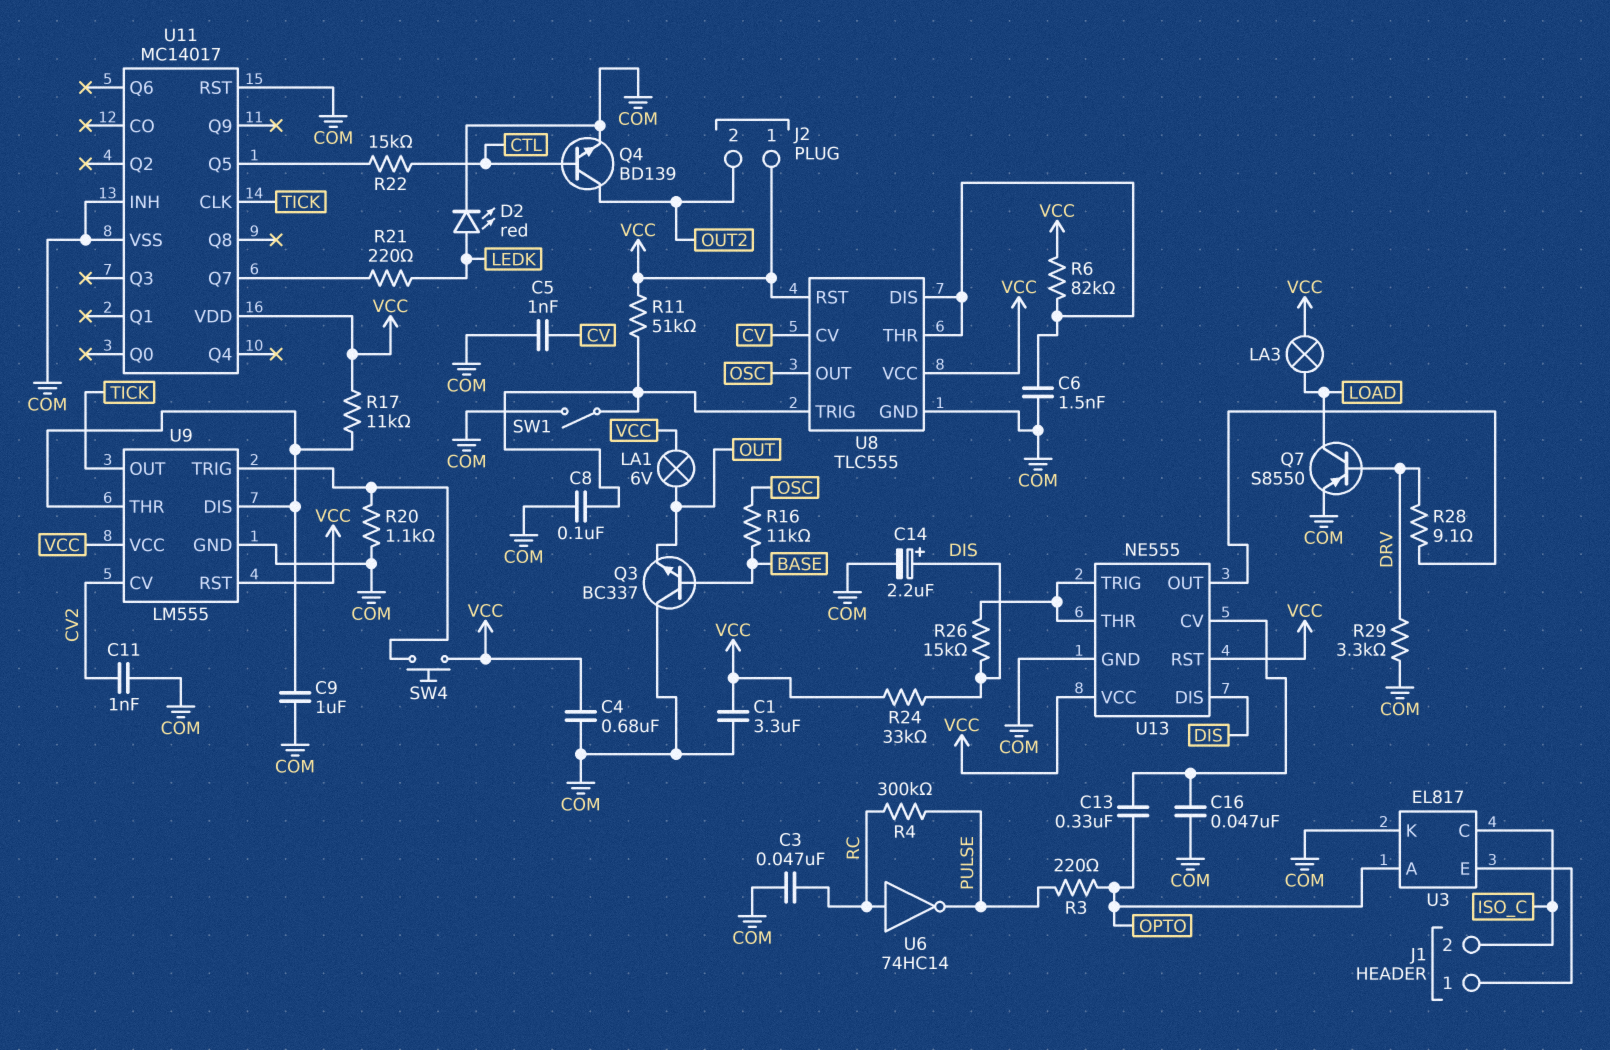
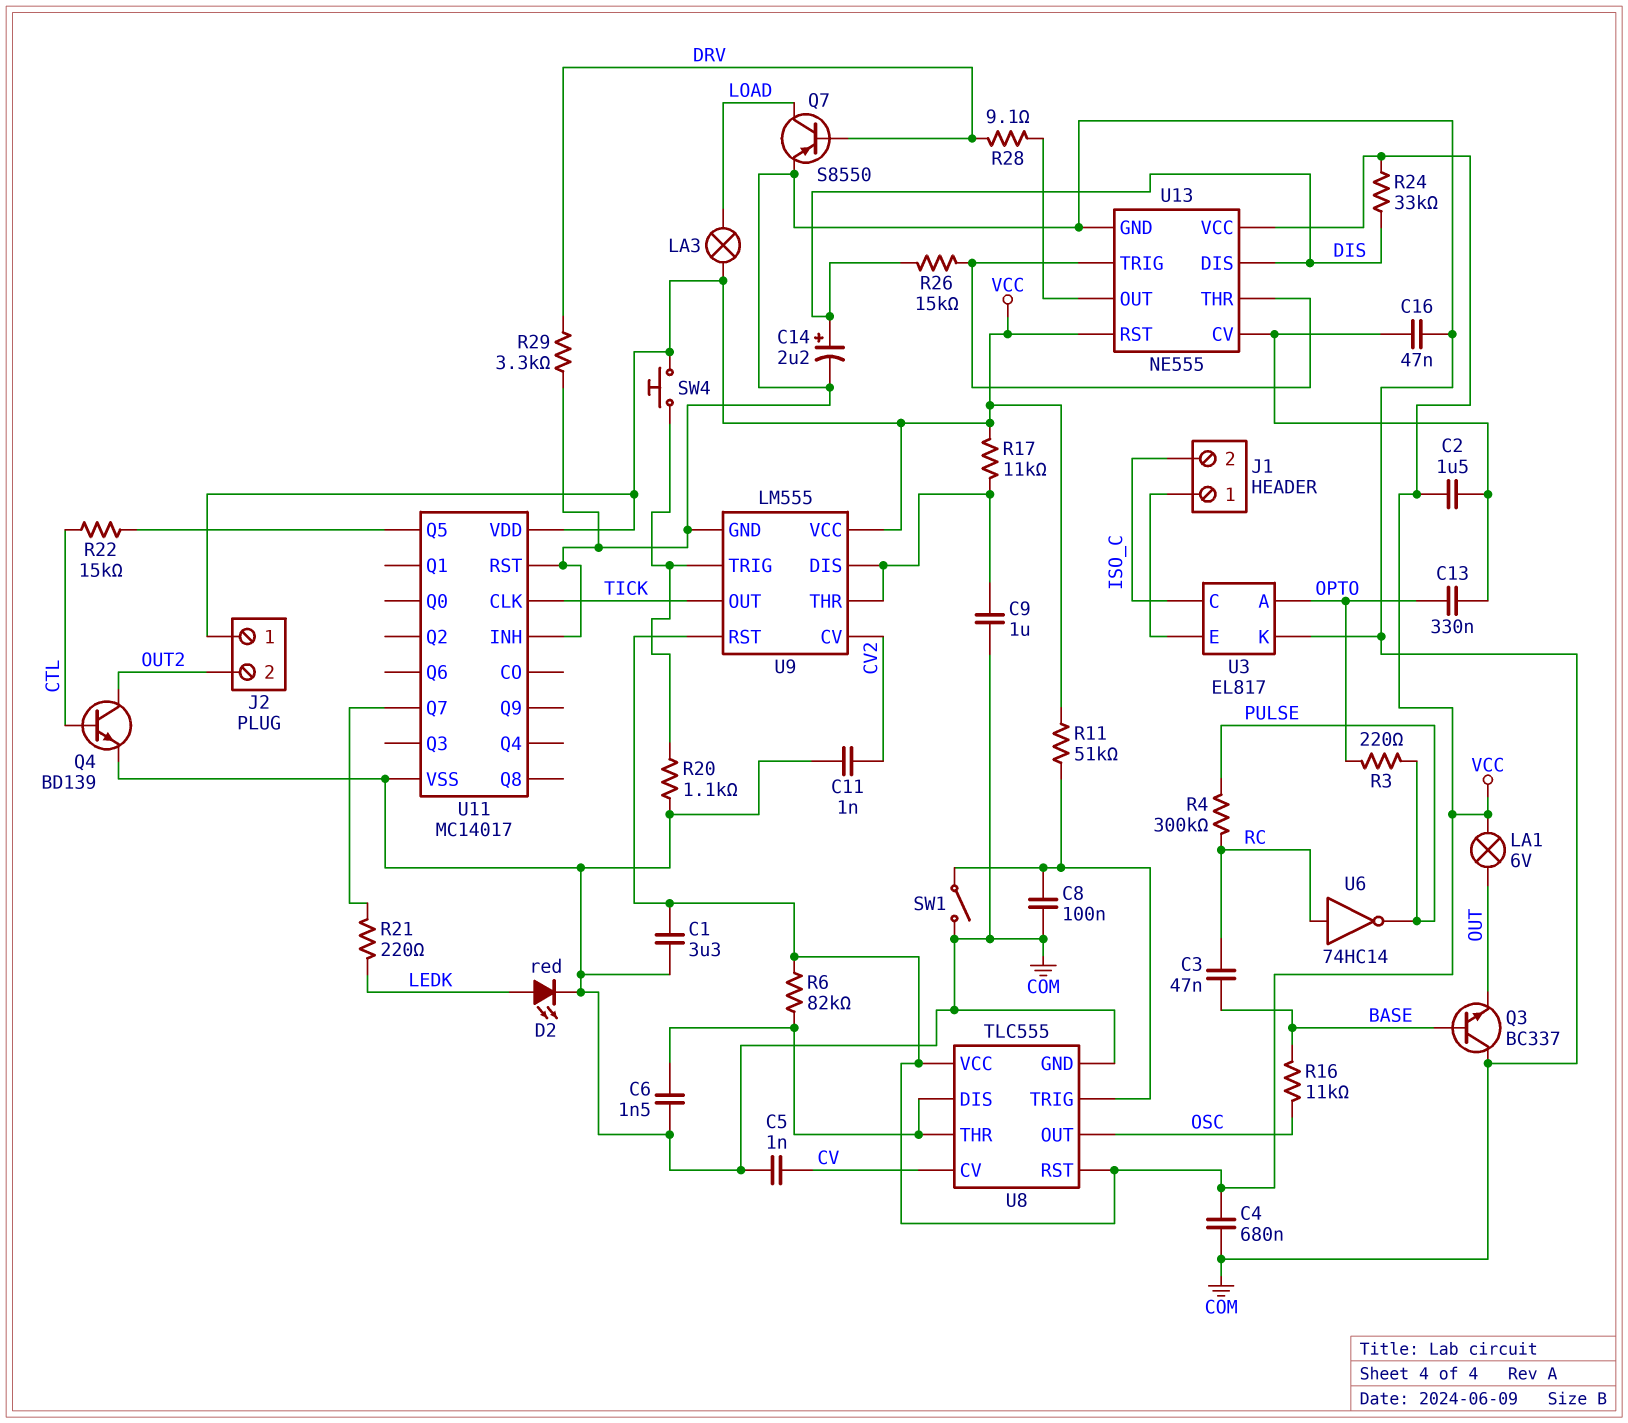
C2: none -> 1.5uF (U13/CV, VCC)
C3: 47nF (COM, RC) -> 47nF (BASE, RC)

